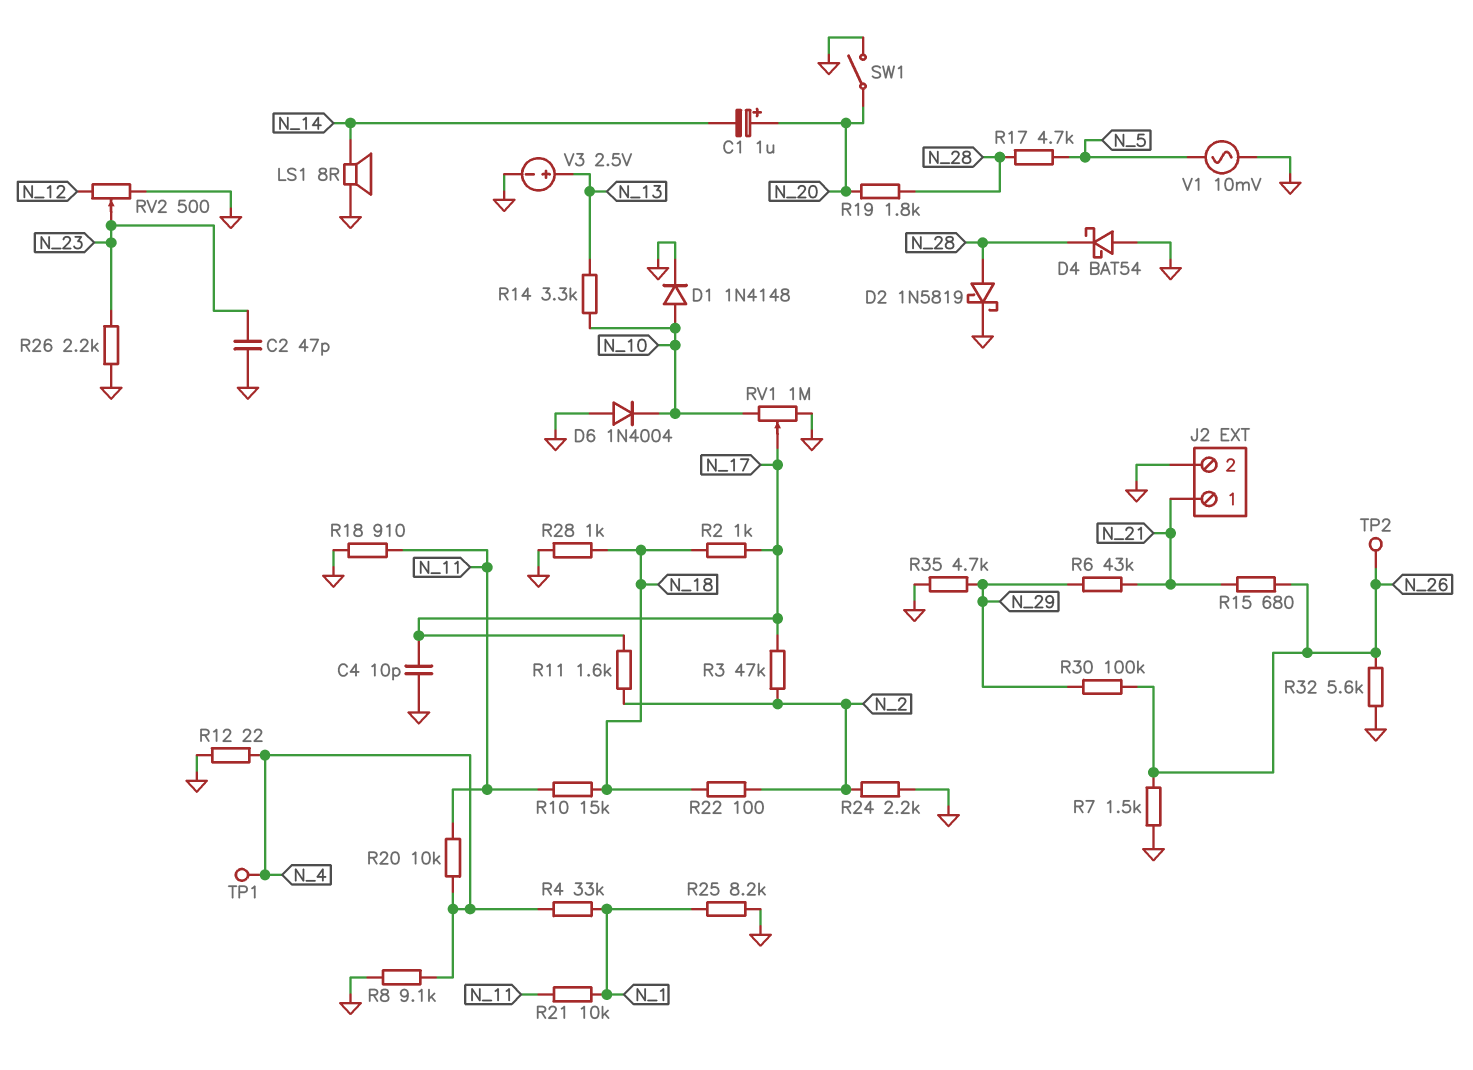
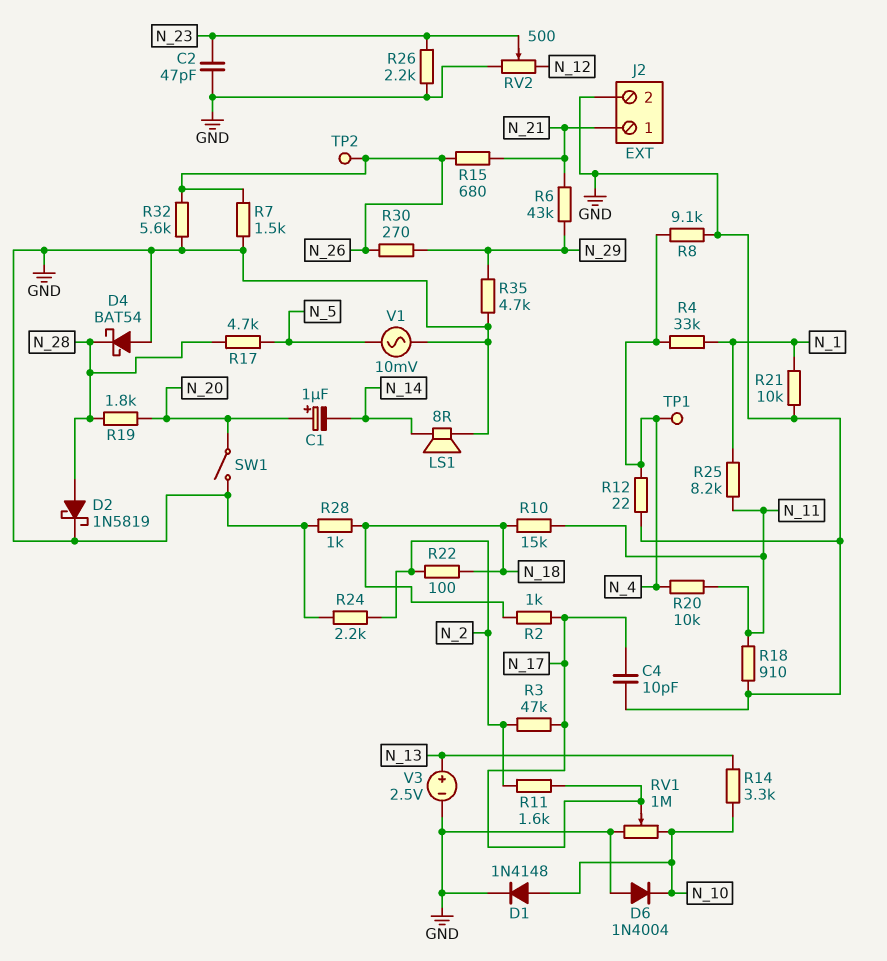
R21: 10k (N_1, N_11) -> 10k (GND, N_1)
R25: 8.2k (GND, N_1) -> 8.2k (N_1, N_11)
R30: 100k (N_26, N_29) -> 270 (N_26, N_29)

